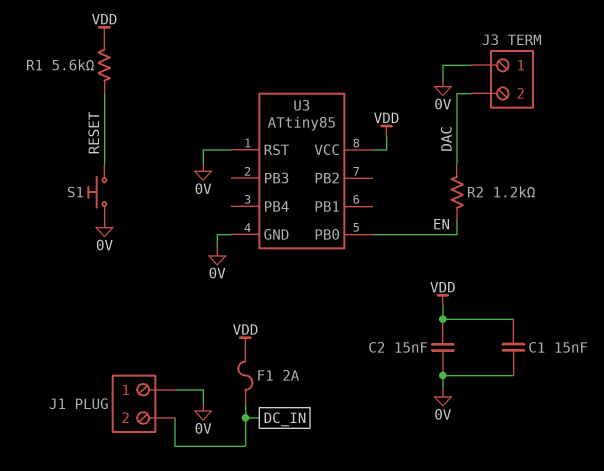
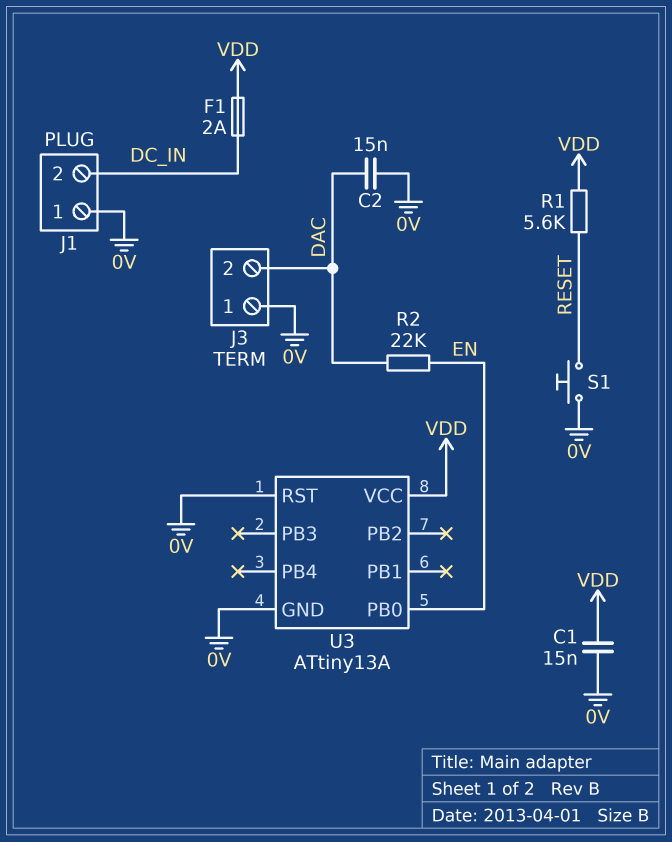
C2: 15nF (0V, VDD) -> 15nF (0V, DAC)
R2: 1.2k (DAC, EN) -> 22k (DAC, EN)
U3: ATtiny85 -> ATtiny13A

